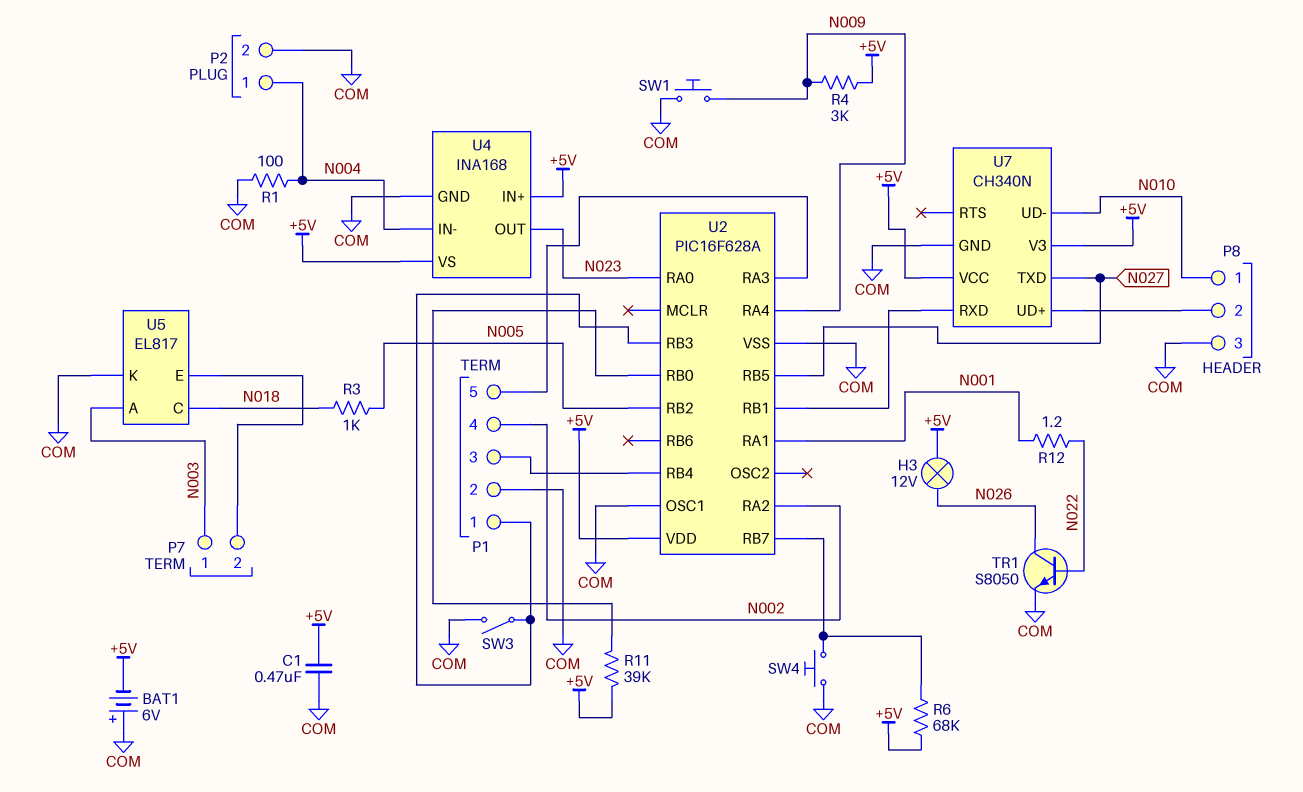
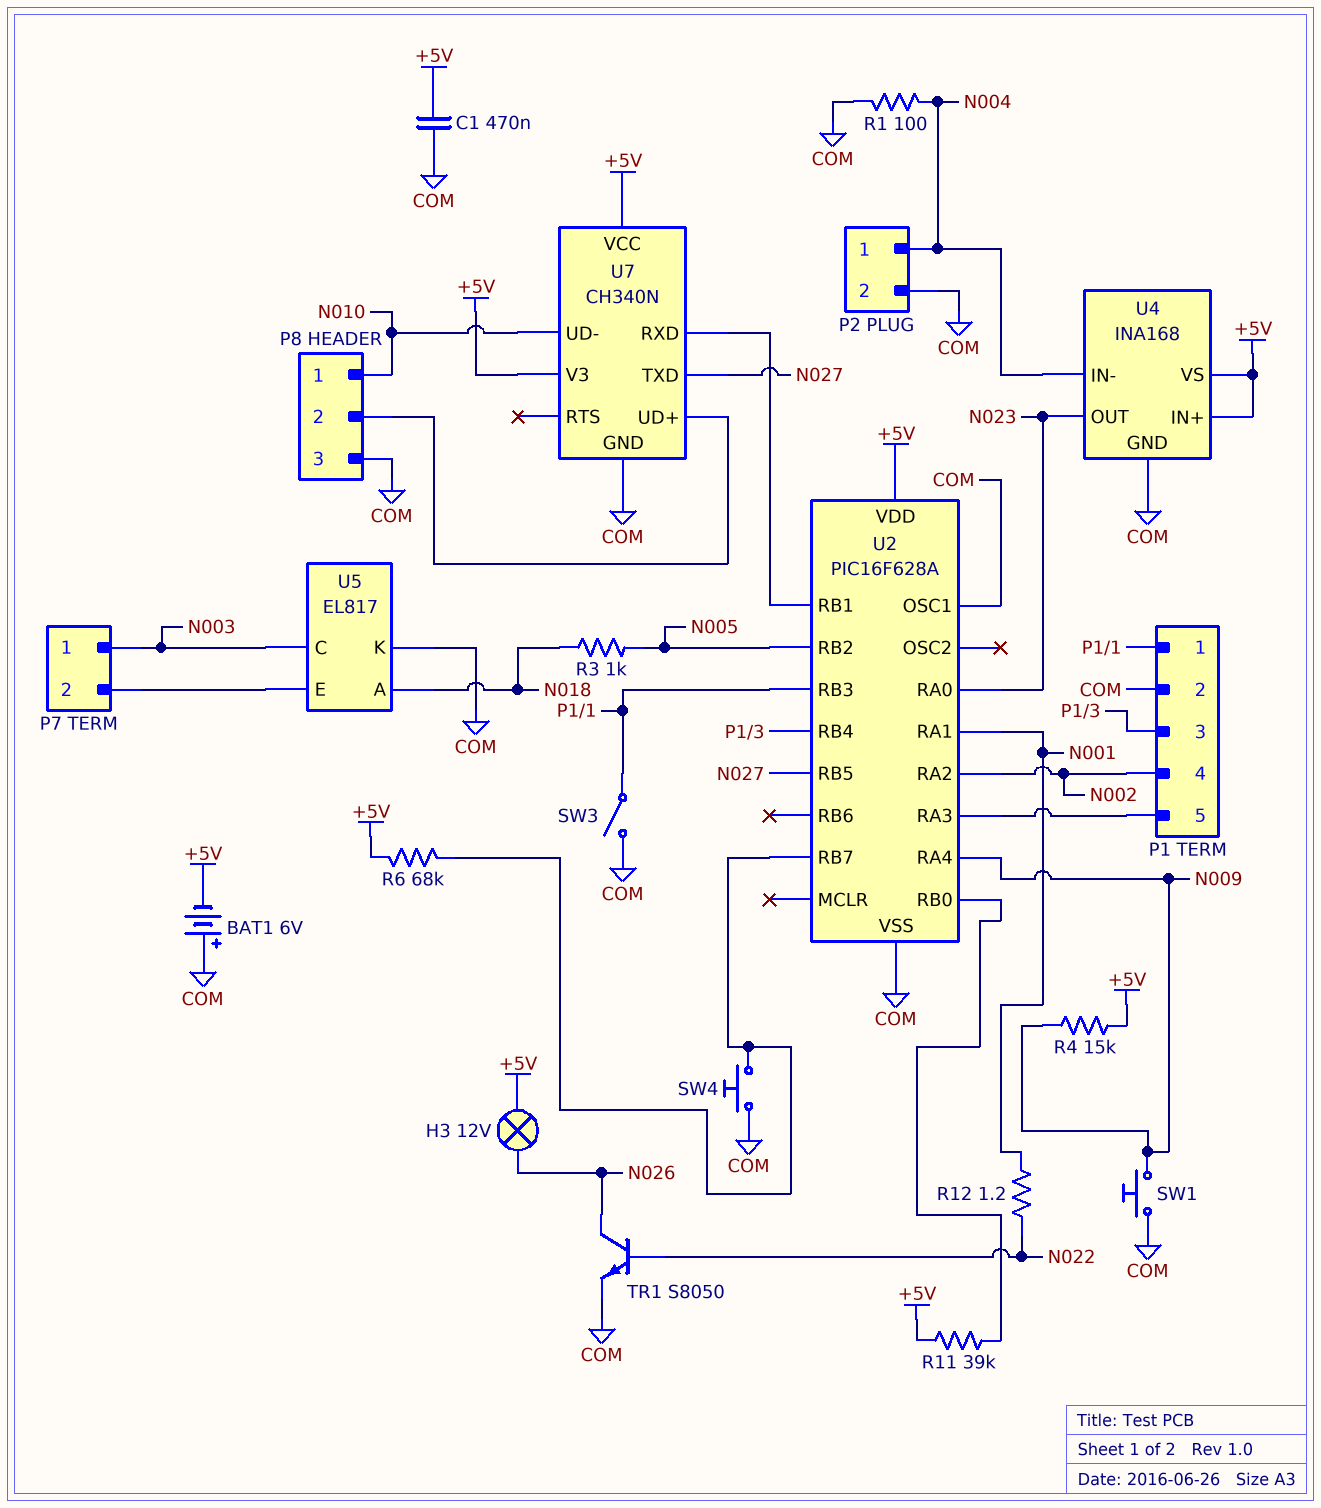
R4: 3k (+5V, N009) -> 15k (+5V, N009)
U5 pin A: N003 -> N018
U5 pin C: N018 -> N003

